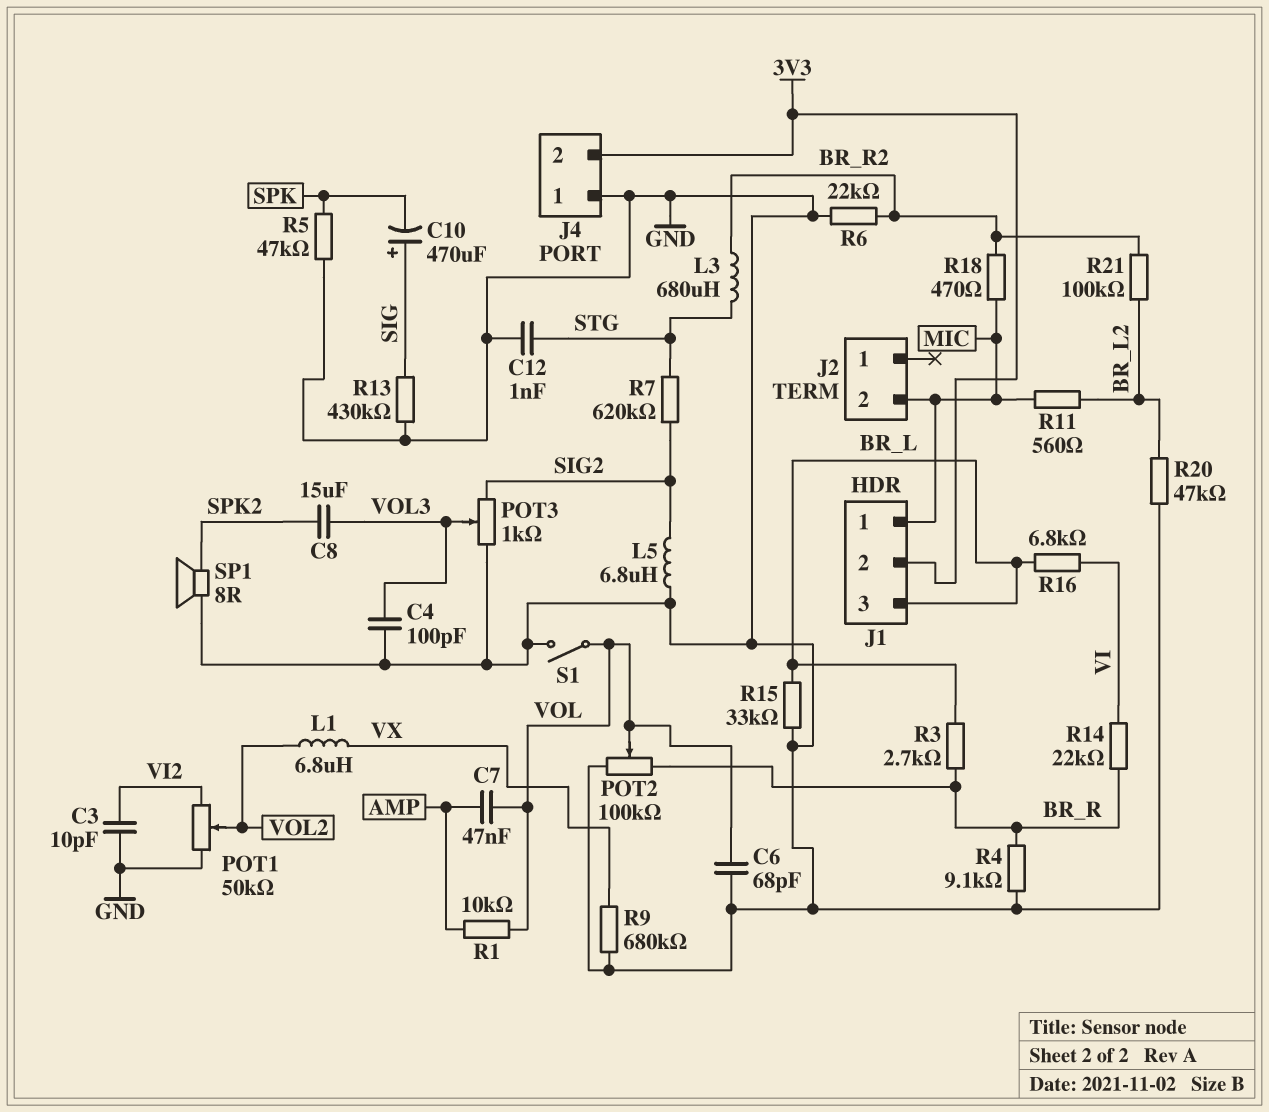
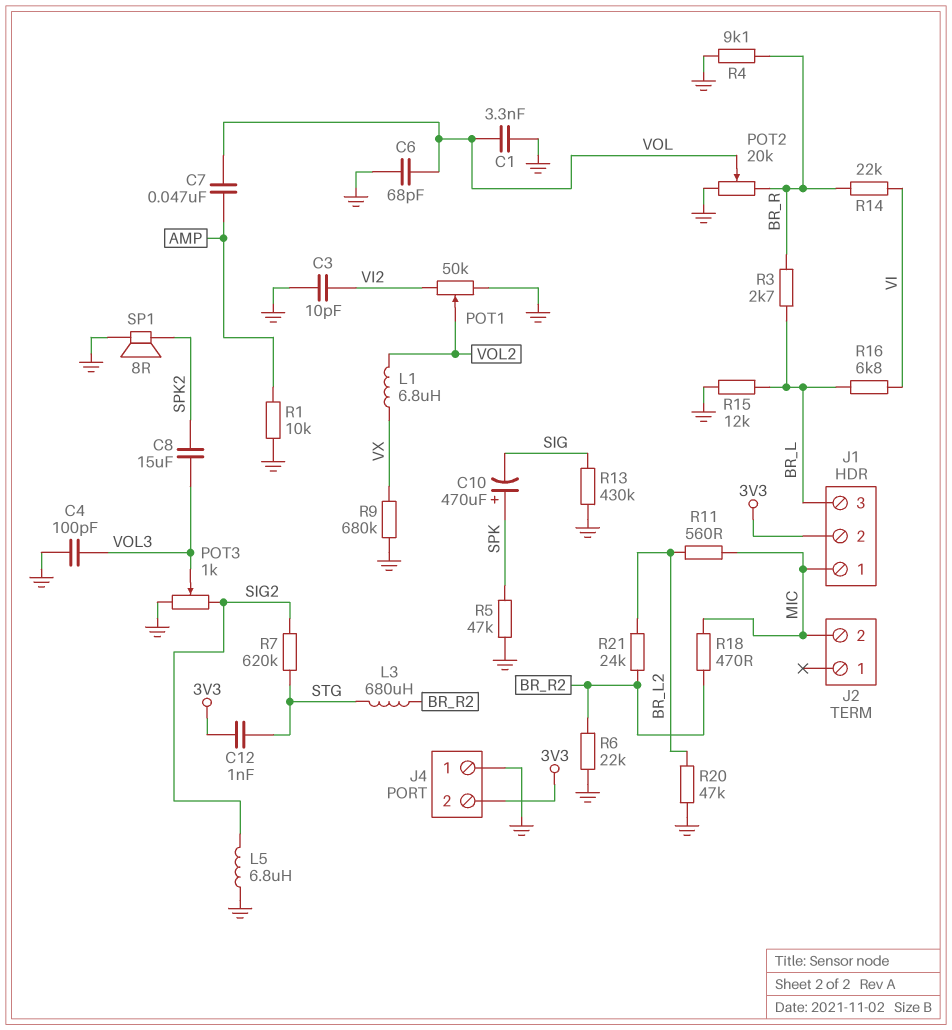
C1: none -> 3.3nF (GND, VOL)
C10: 470uF (plus SIG, minus SPK) -> 470uF (plus SPK, minus SIG)
C12: 1nF (GND, STG) -> 1nF (3V3, STG)
POT2: 100k (BR_R, GND, wiper VOL) -> 20k (BR_R, GND, wiper VOL)
R1: 10k (AMP, VOL) -> 10k (AMP, GND)
R15: 33k (BR_L, GND) -> 12k (BR_L, GND)
R21: 100k (BR_L2, BR_R2) -> 24k (BR_L2, BR_R2)
S1: switch (GND, VOL) -> none

